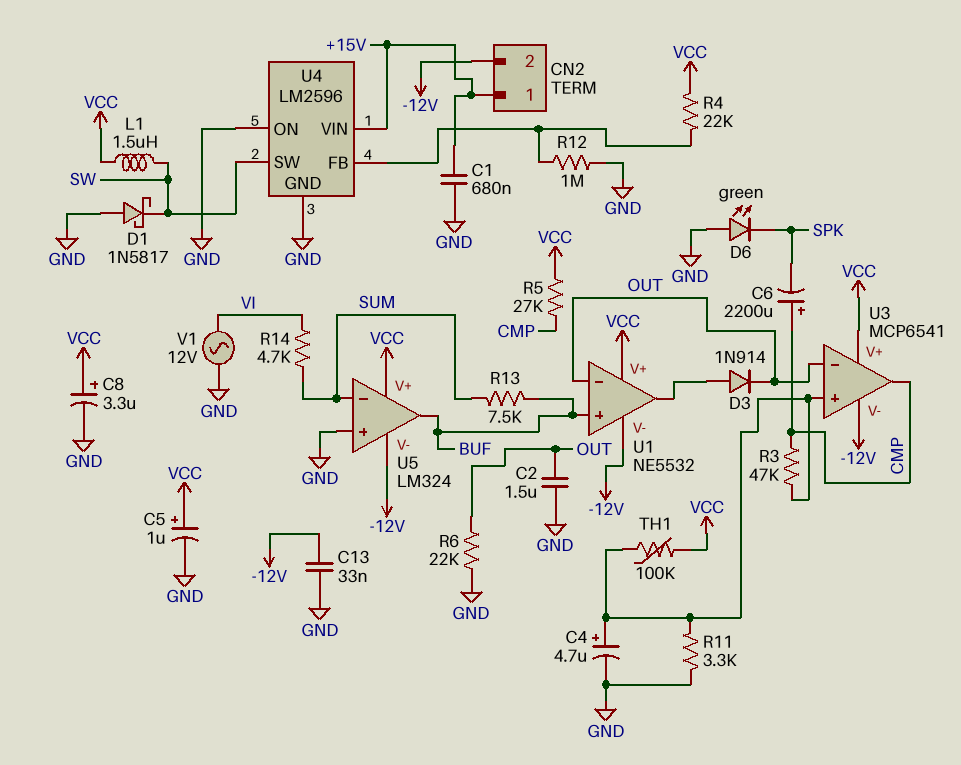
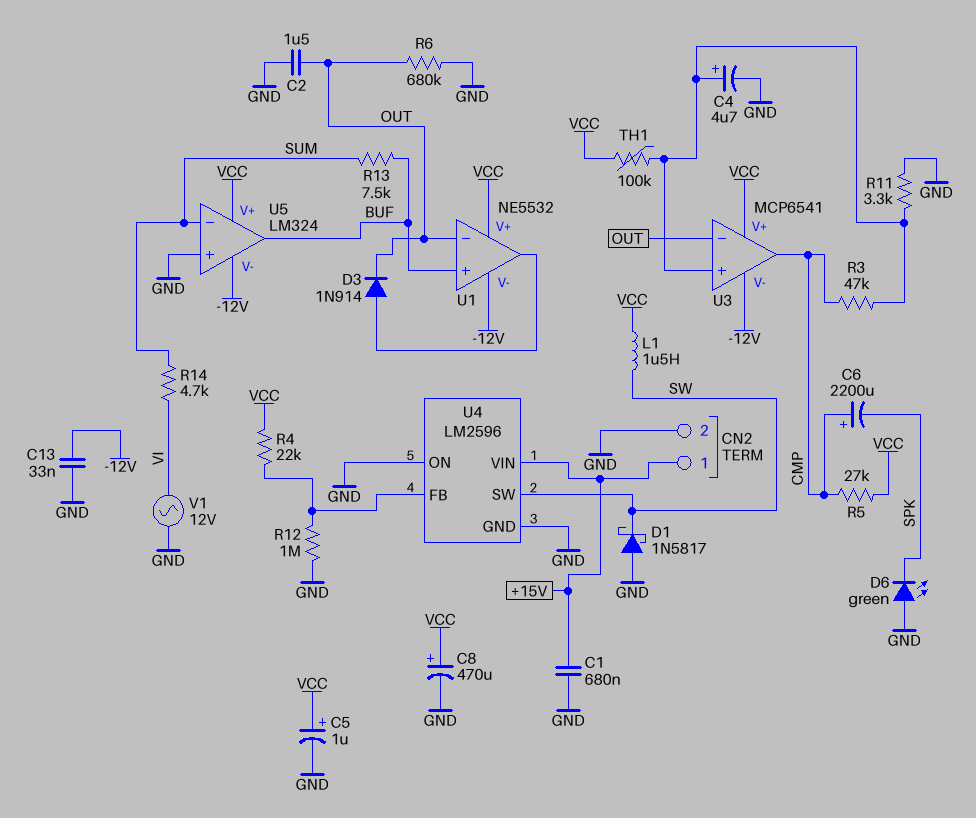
C8: 3.3uF (plus VCC, minus GND) -> 470uF (plus VCC, minus GND)
CN2 pin 2: -12V -> GND
R6: 22k (GND, OUT) -> 680k (GND, OUT)

